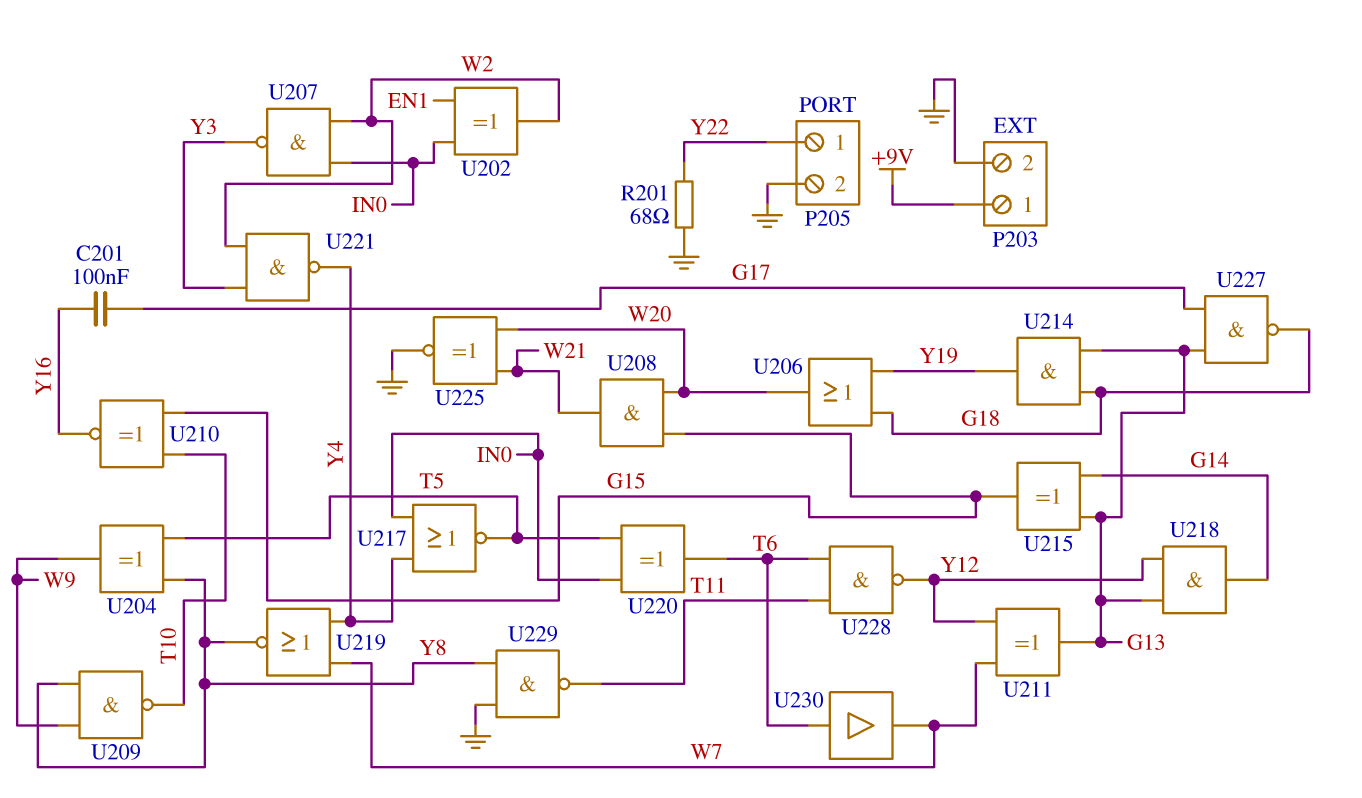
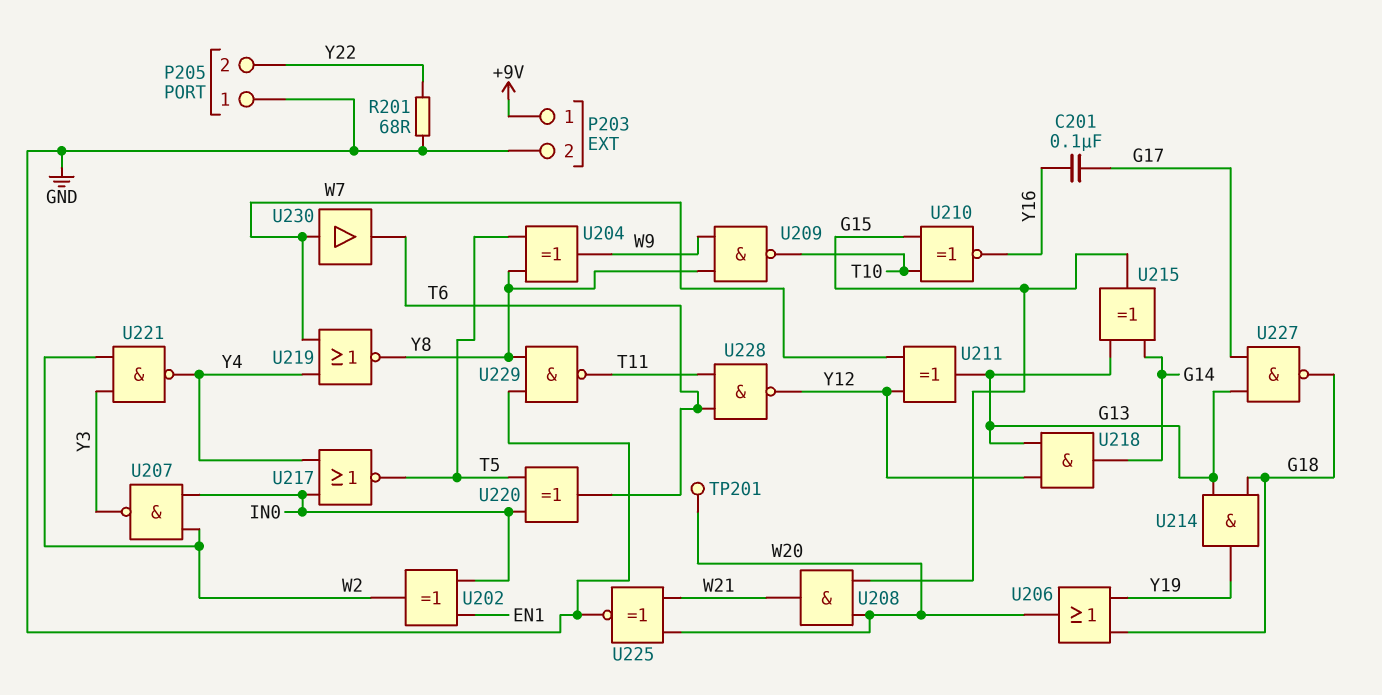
P205 pin 1: Y22 -> GND
P205 pin 2: GND -> Y22
TP201: none -> test point (W20)
U230: buffer (in T6, out W7) -> buffer (in W7, out T6)

